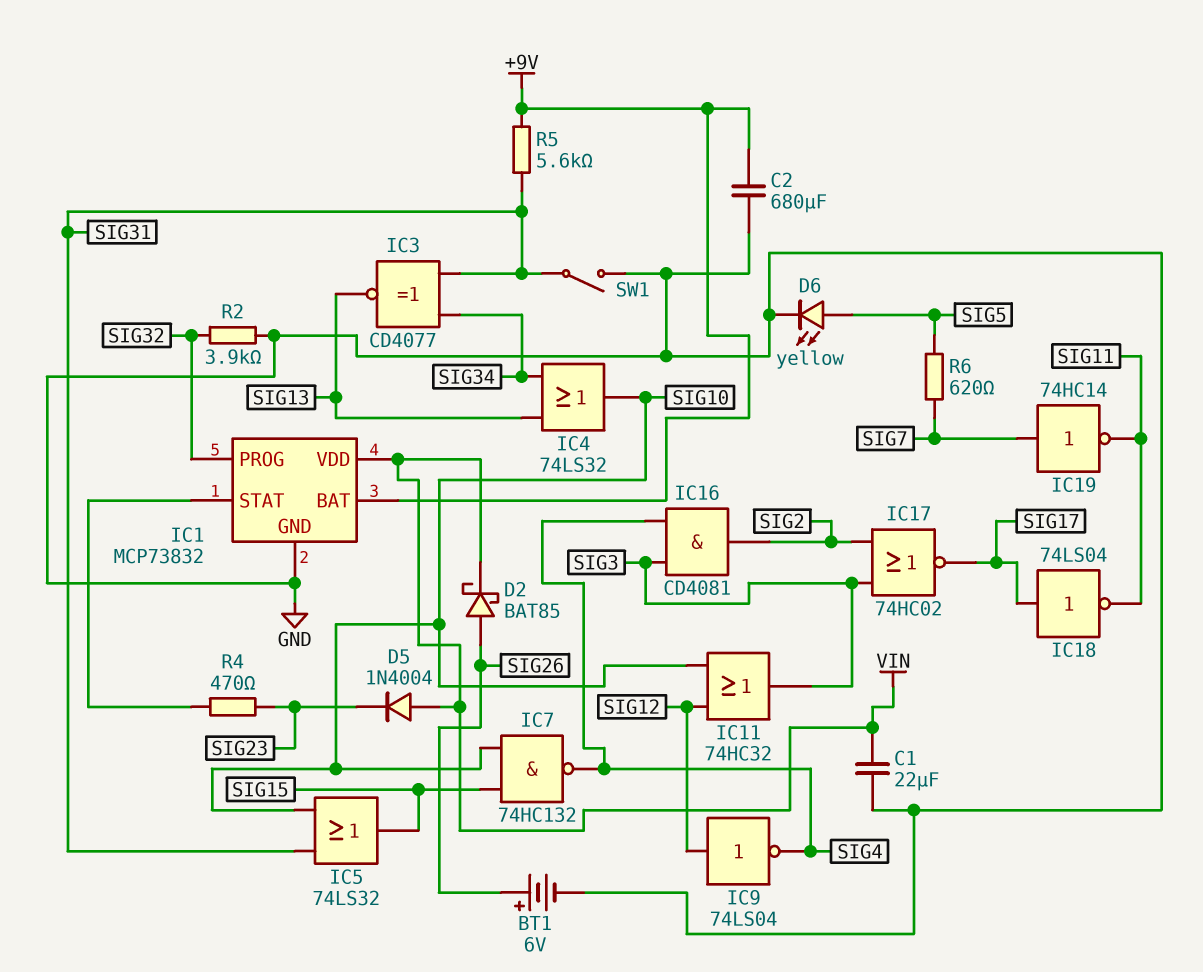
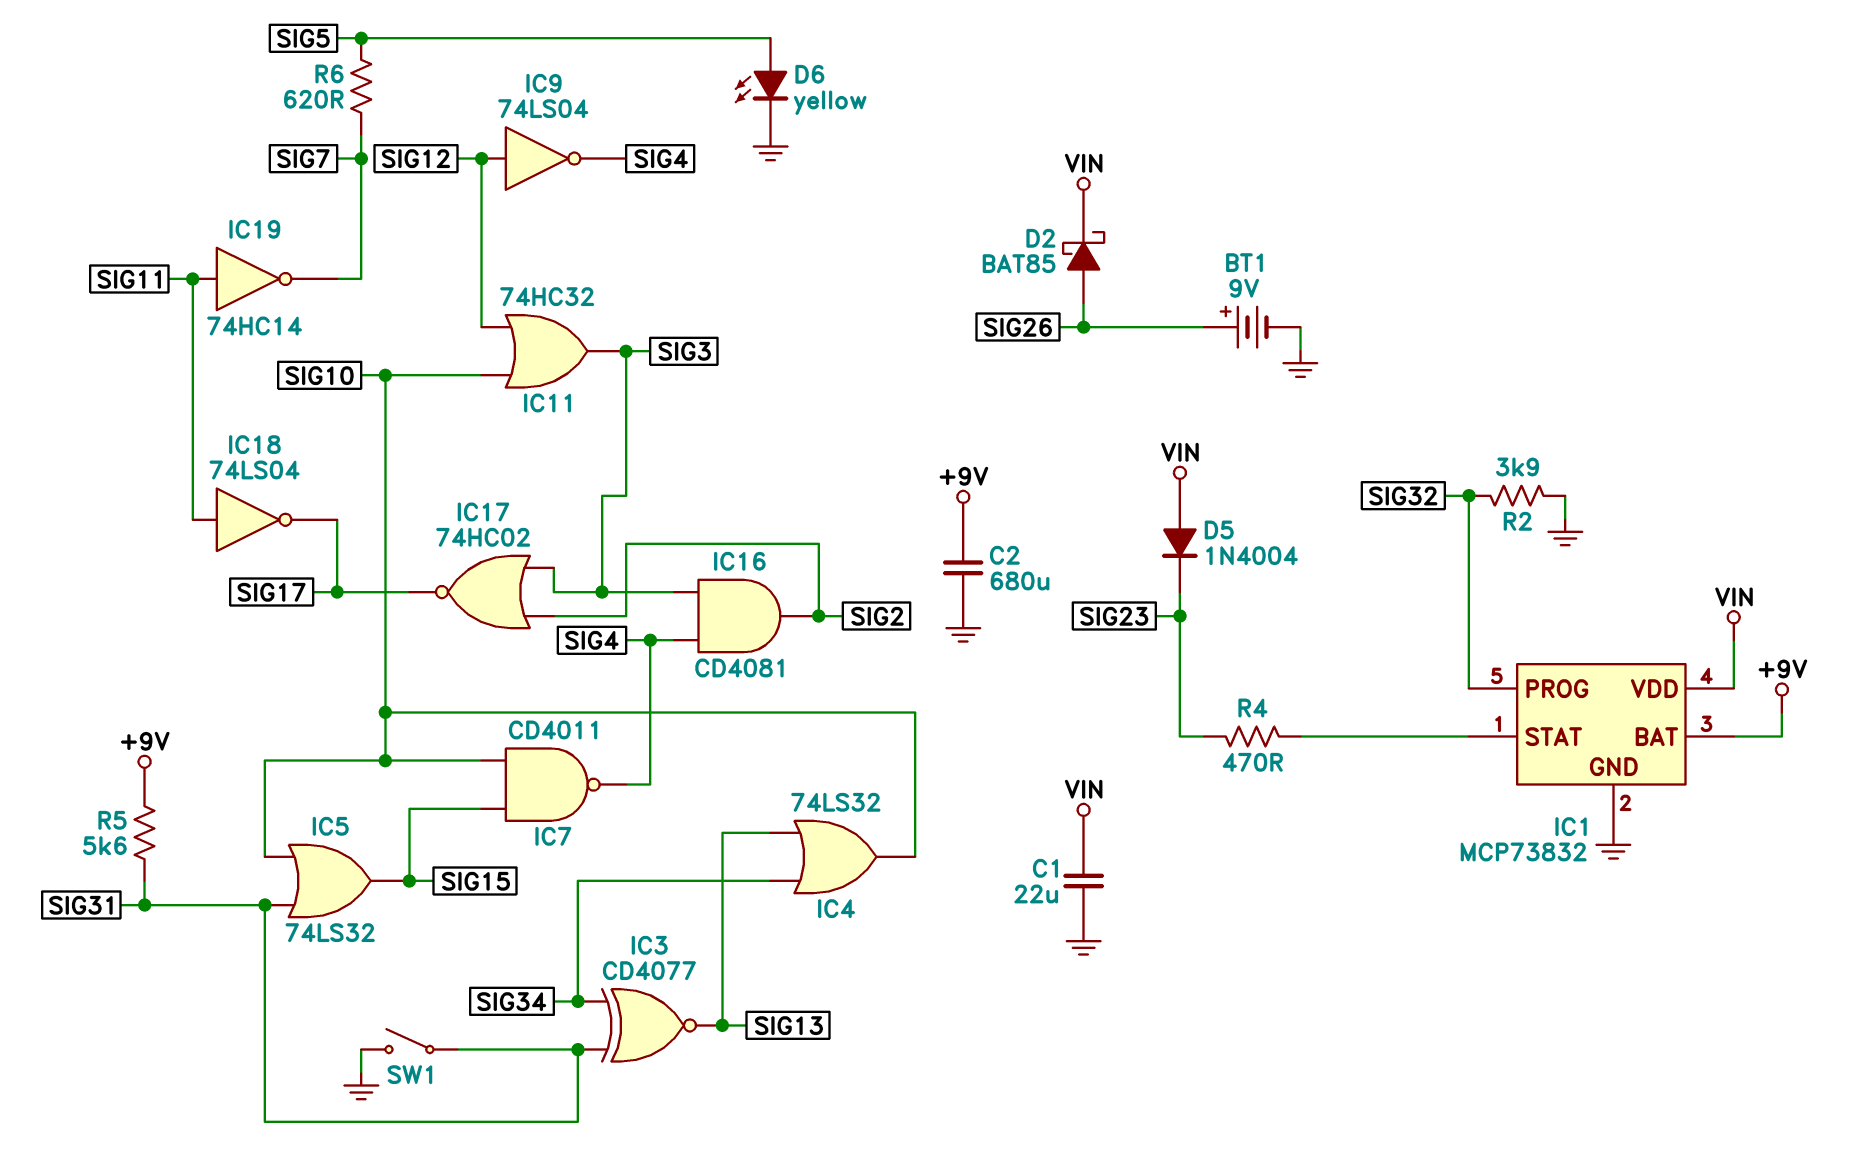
BT1: 6V (plus SIG26, minus GND) -> 9V (plus SIG26, minus GND)
IC7: NAND 74HC132 (in SIG10, in SIG15, out SIG4) -> NAND CD4011 (in SIG10, in SIG15, out SIG4)
IC18: NOT 74LS04 (in SIG17, out SIG11) -> NOT 74LS04 (in SIG11, out SIG17)
IC19: NOT 74HC14 (in SIG7, out SIG11) -> NOT 74HC14 (in SIG11, out SIG7)

